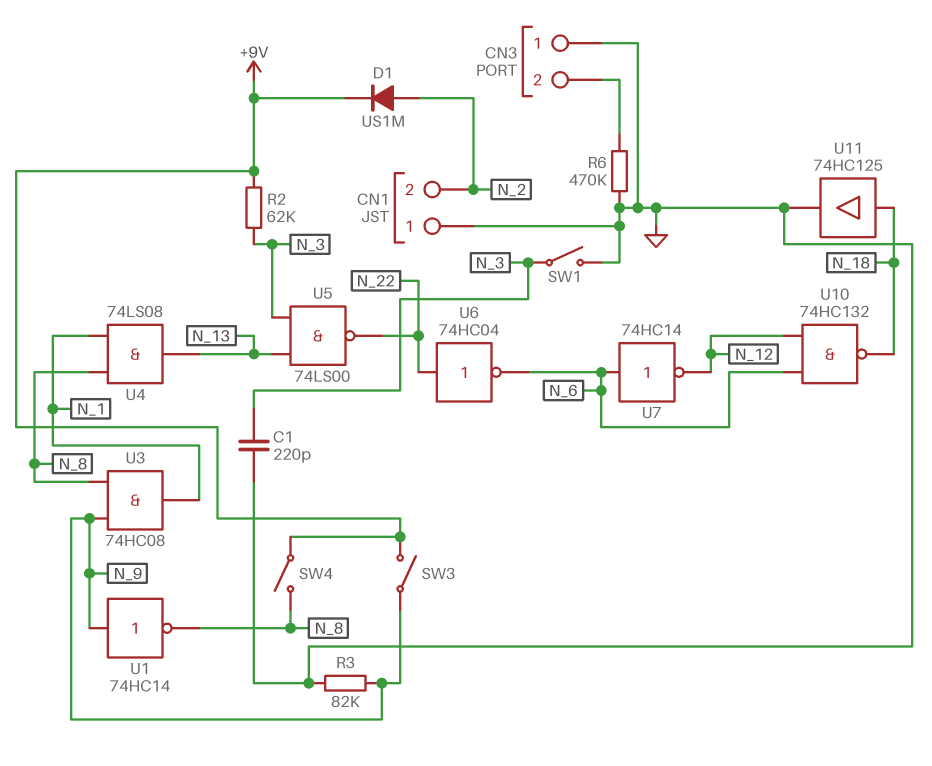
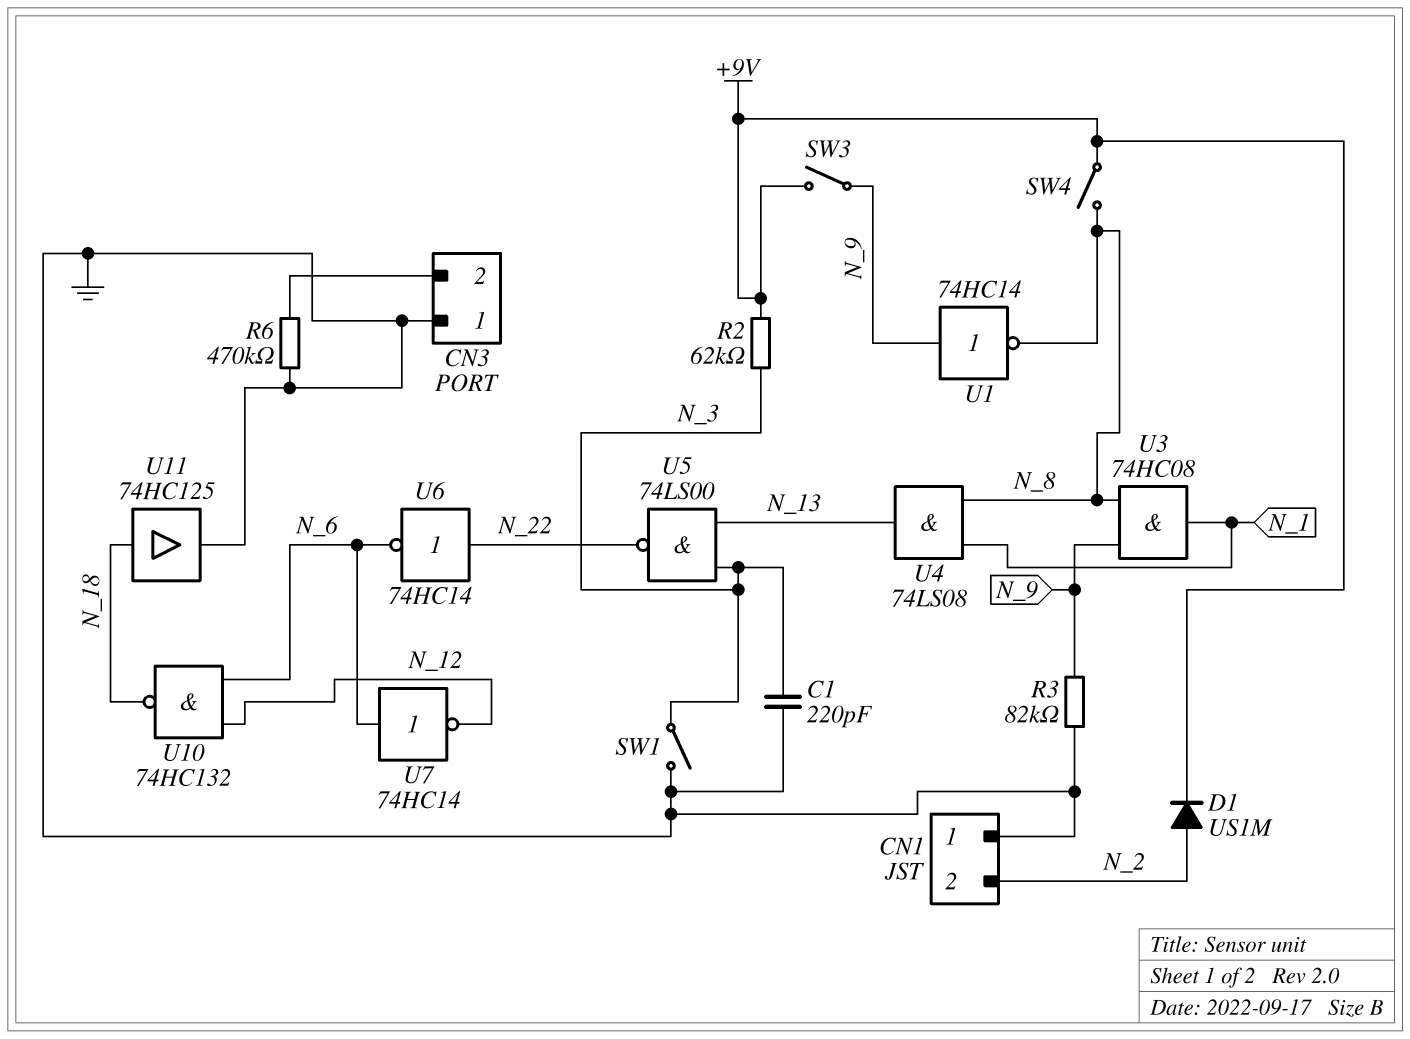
U6: NOT 74HC04 (in N_22, out N_6) -> NOT 74HC14 (in N_22, out N_6)

